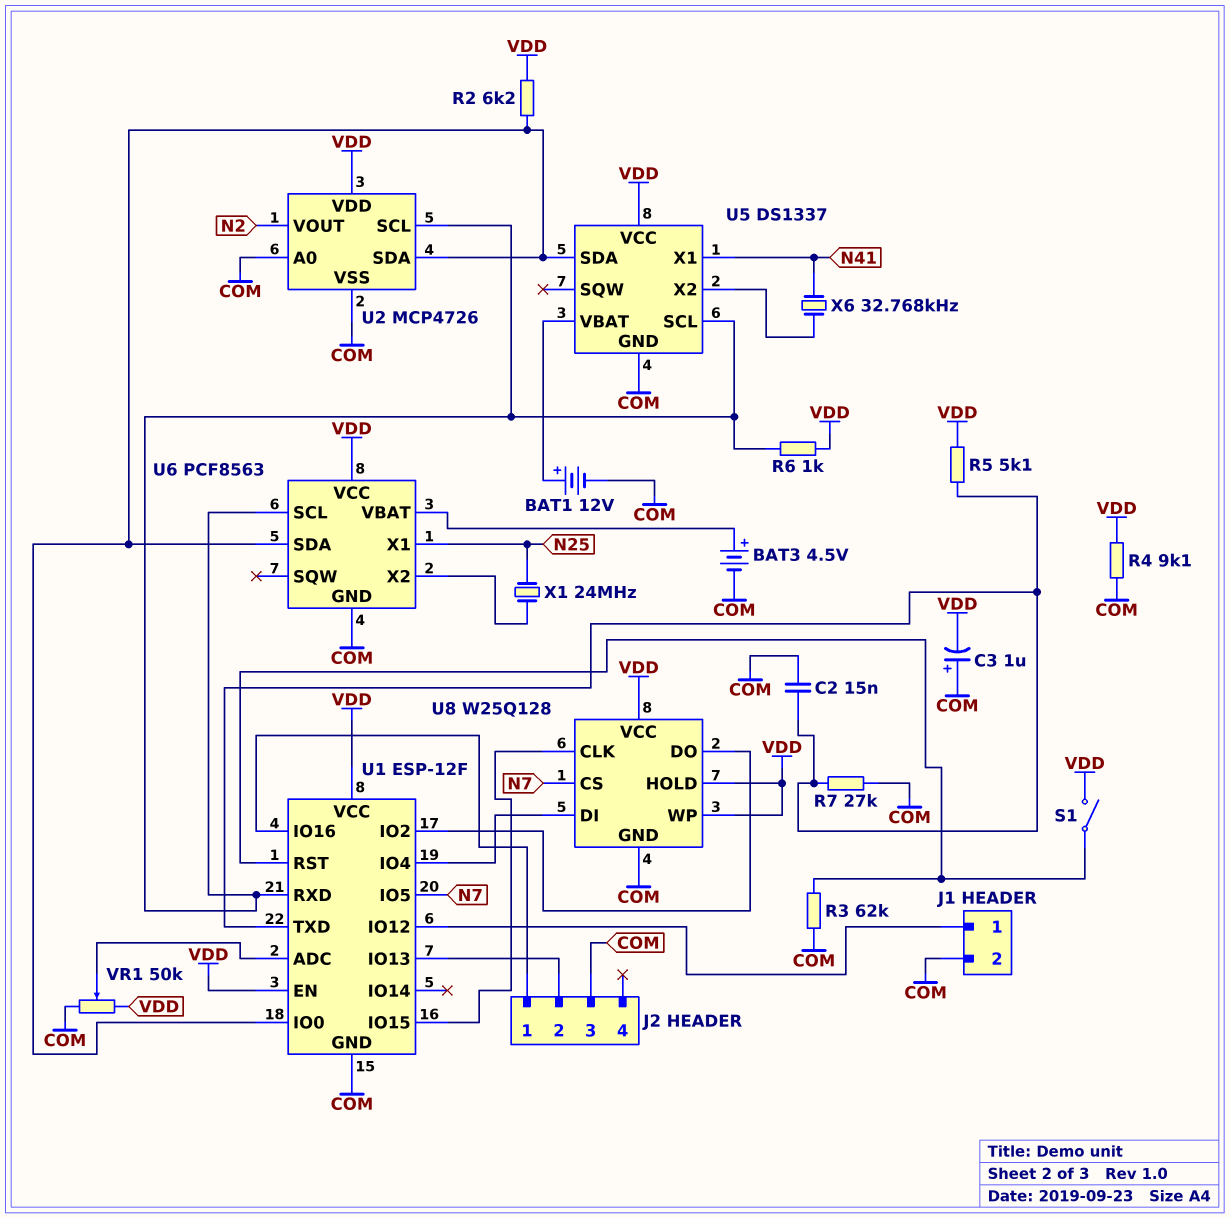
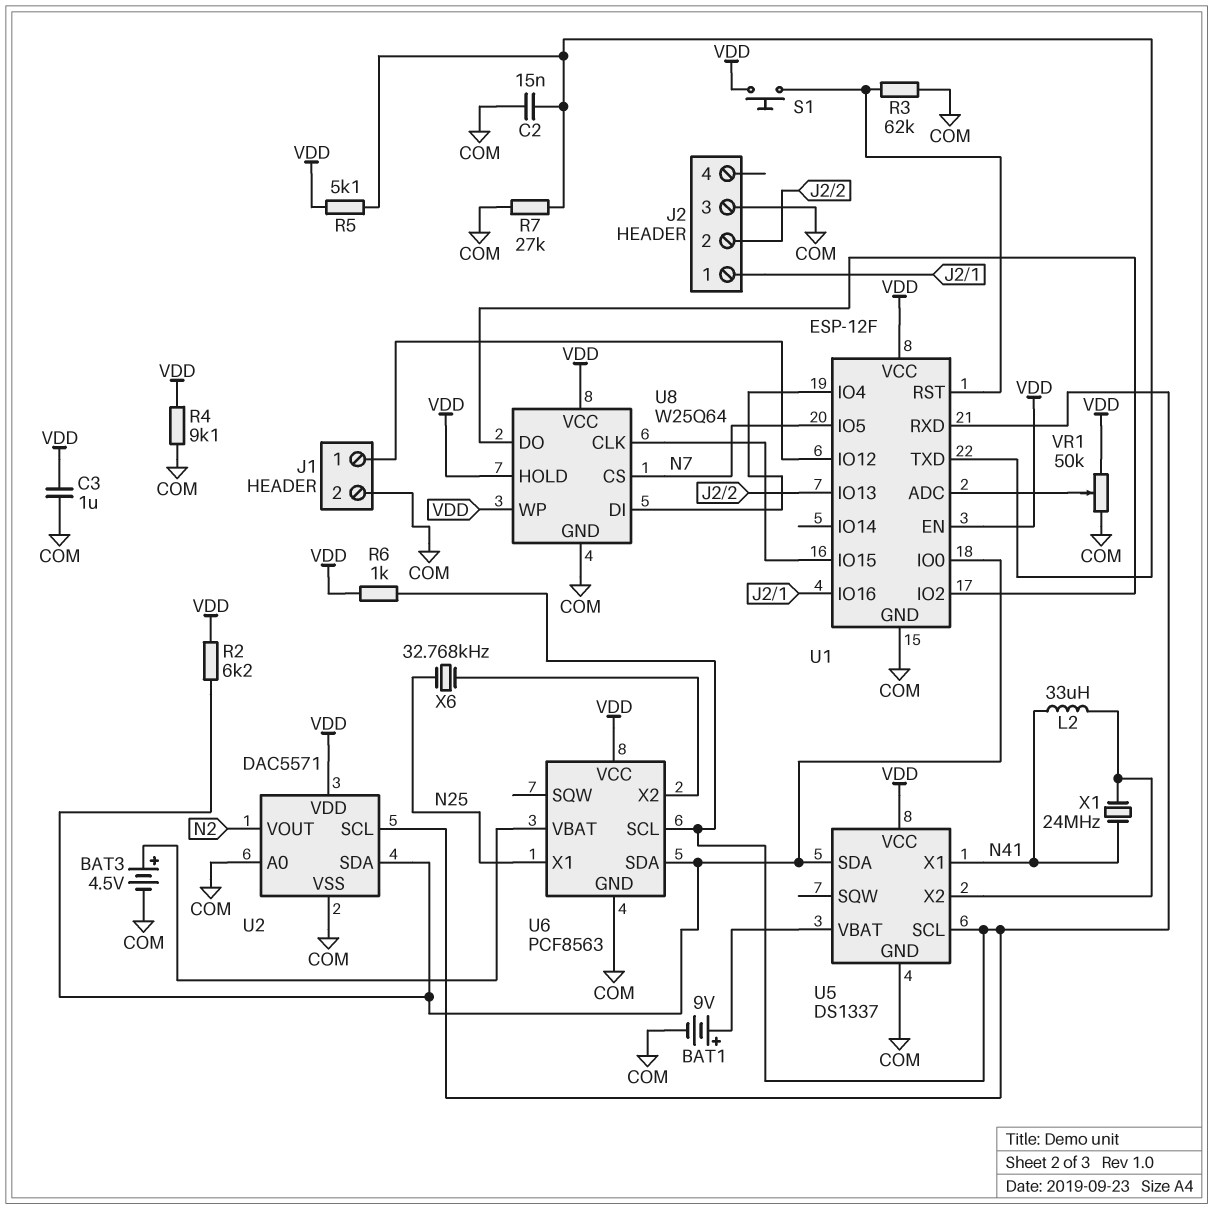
BAT1: 12V (plus U5/VBAT, minus COM) -> 9V (plus U5/VBAT, minus COM)
C3: 1uF (plus COM, minus VDD) -> 1uF (COM, VDD)
L2: none -> 33uH (N41, U5/X2)
S1: switch (U1/RST, VDD) -> button (U1/RST, VDD)
U2: MCP4726 -> DAC5571
U8: W25Q128 -> W25Q64
X1: 24MHz (N25, U6/X2) -> 24MHz (N41, U5/X2)
X6: 32.768kHz (N41, U5/X2) -> 32.768kHz (N25, U6/X2)

